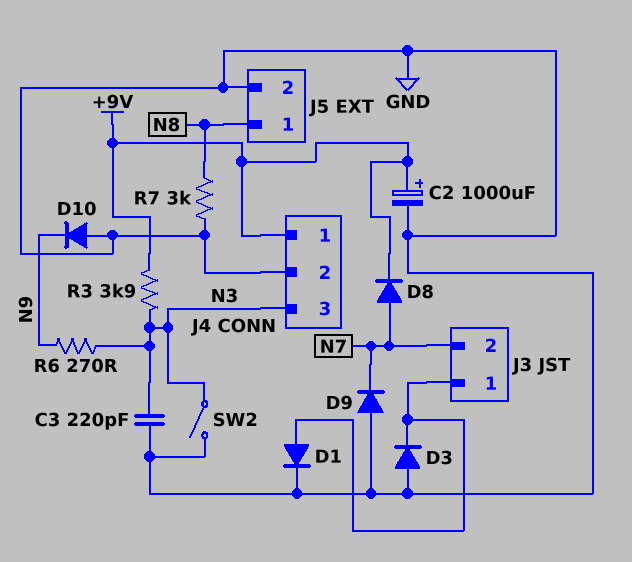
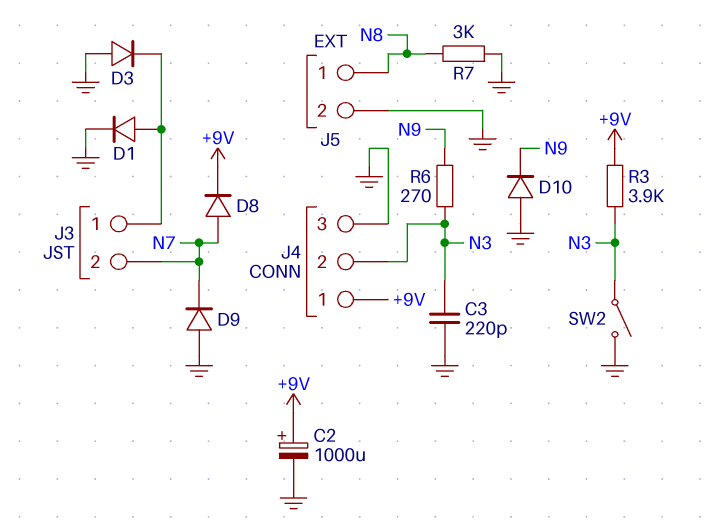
J4 pin 2: GND -> N3
J4 pin 3: N3 -> GND

